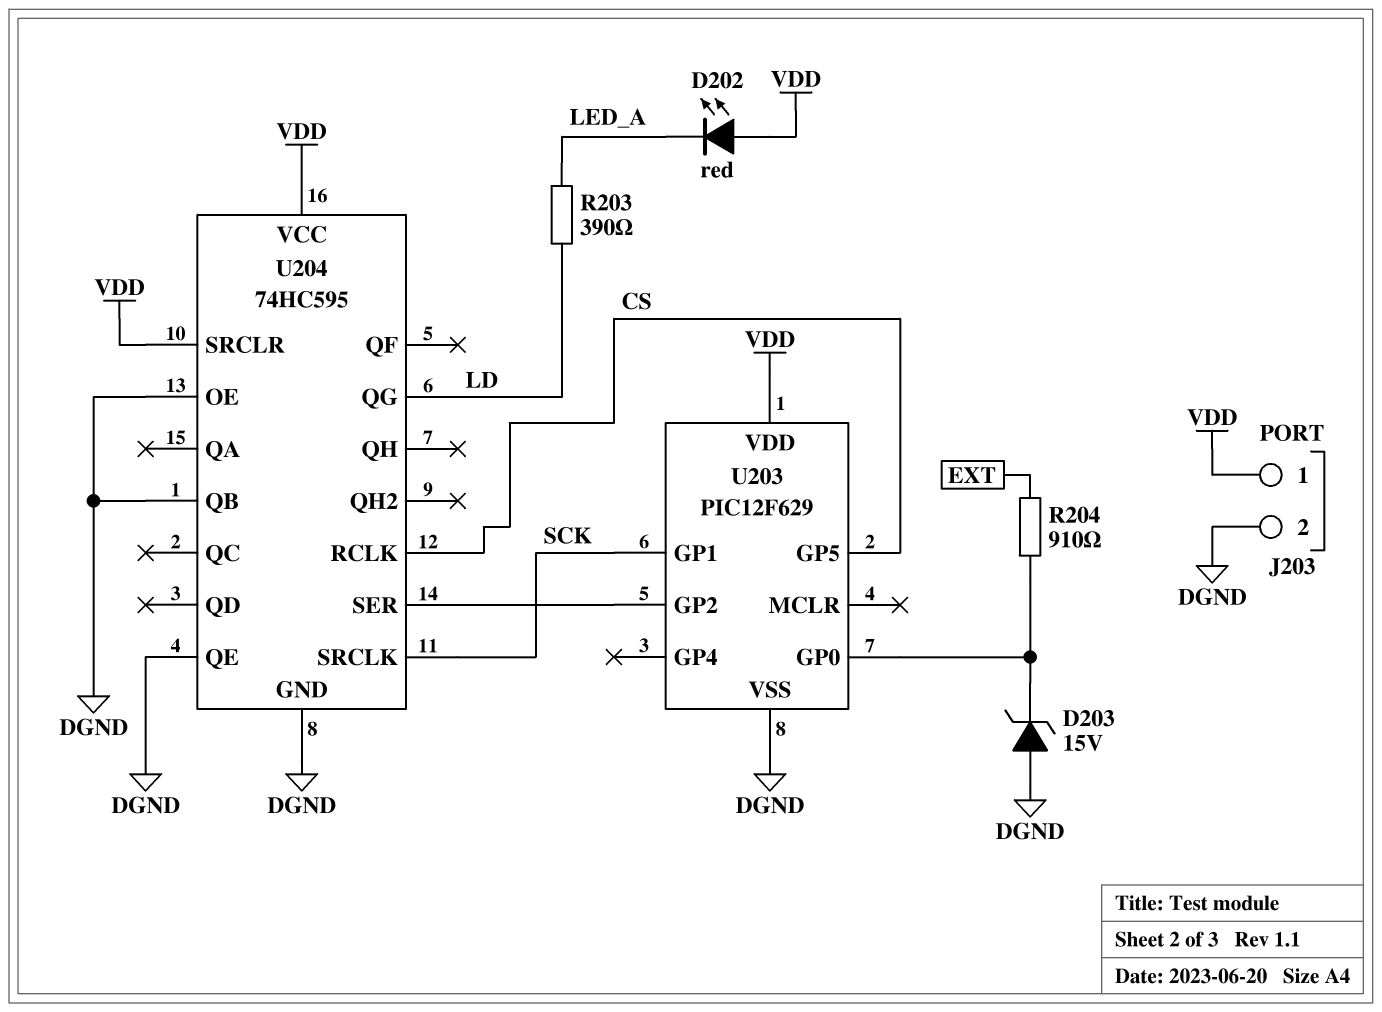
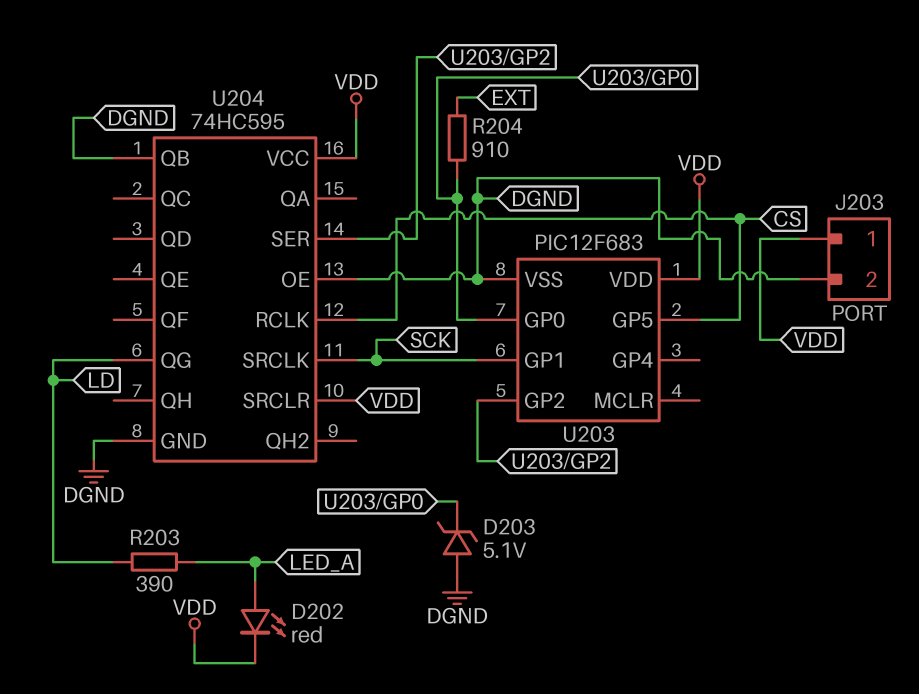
D202: LED red (A VDD, K LED_A) -> LED red (A LED_A, K VDD)
D203: zener 15V (A DGND, K U203/GP0) -> zener 5.1V (A DGND, K U203/GP0)
U203: PIC12F629 -> PIC12F683
U204 pin QE: DGND -> none

